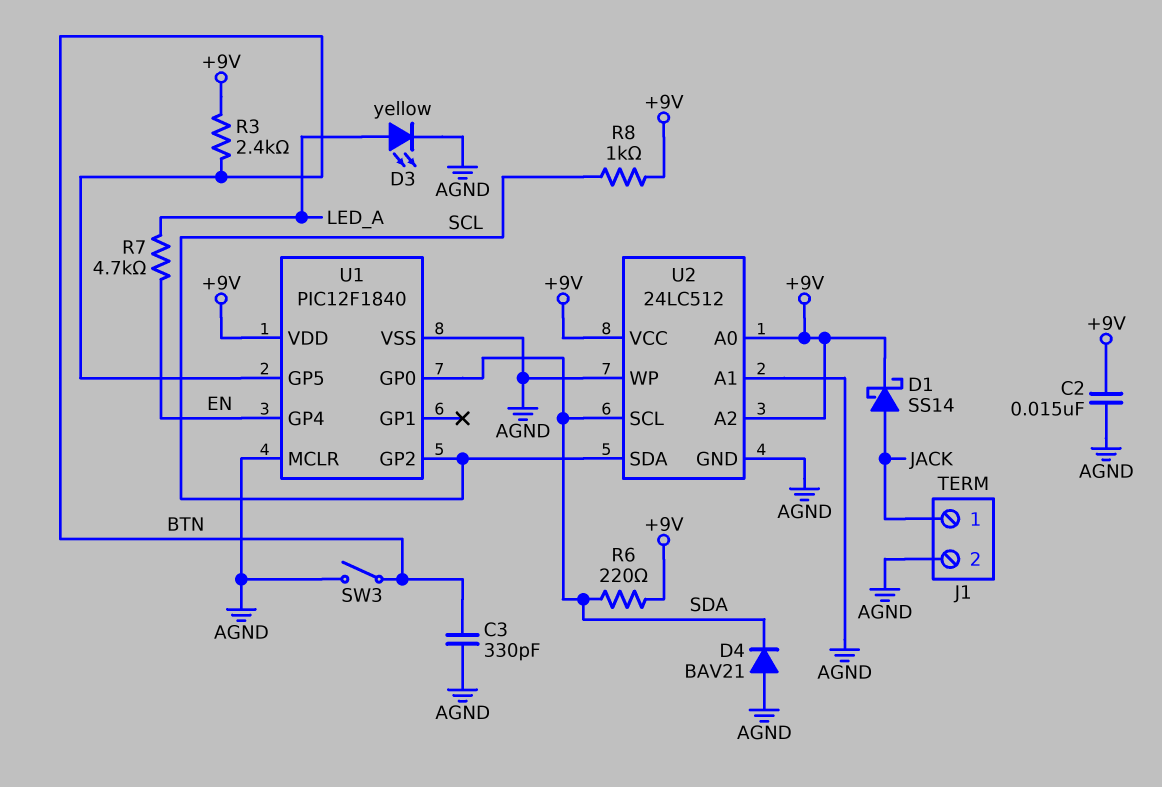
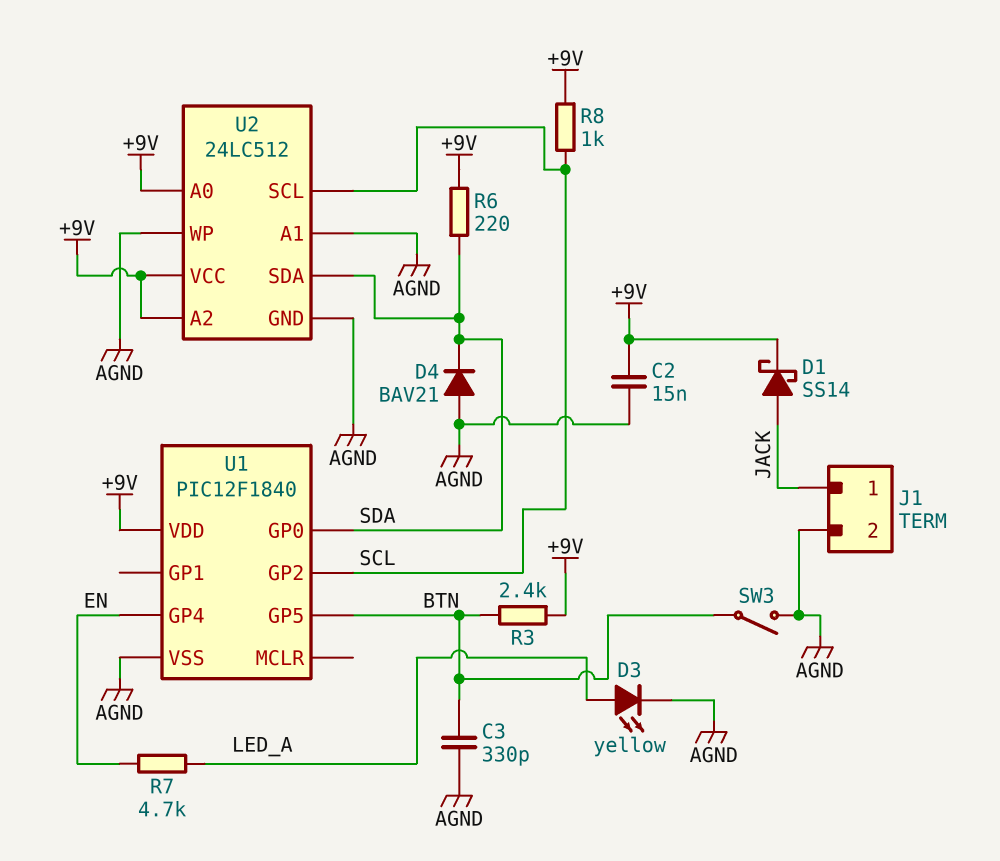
U1 pin MCLR: AGND -> none
U2 pin SCL: SDA -> SCL
U2 pin SDA: SCL -> SDA

